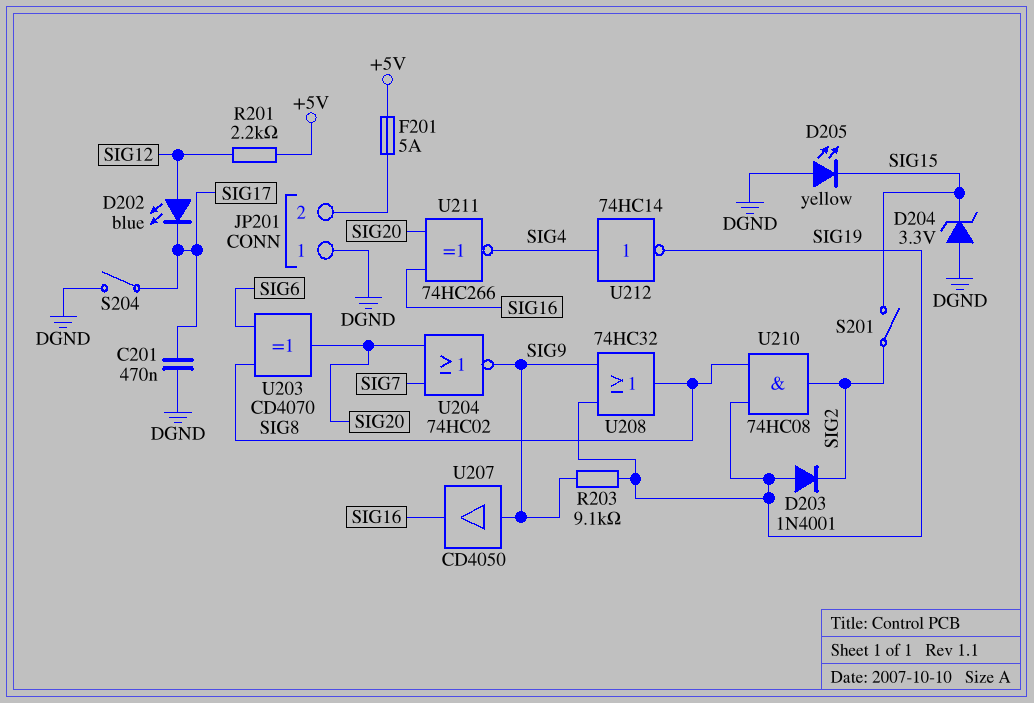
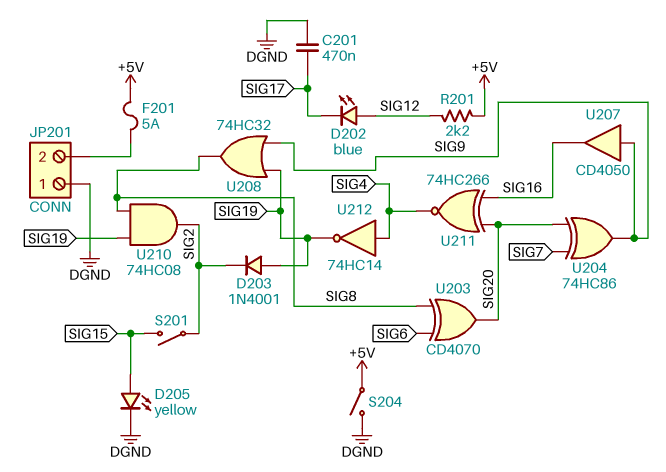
D204: zener 3.3V (A DGND, K SIG15) -> none
D205: LED yellow (A DGND, K SIG15) -> LED yellow (A SIG15, K DGND)
R203: 9.1k (SIG9, SIG19) -> none
S204: switch (DGND, SIG17) -> switch (+5V, DGND)
U204: NOR 74HC02 (in SIG7, in SIG20, out SIG9) -> XOR 74HC86 (in SIG7, in SIG20, out SIG9)

